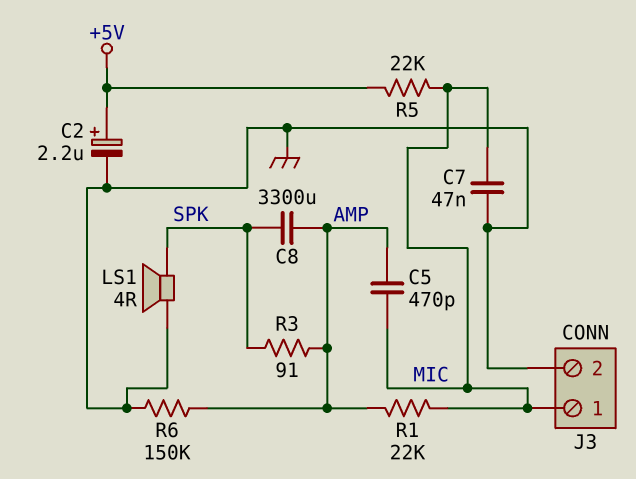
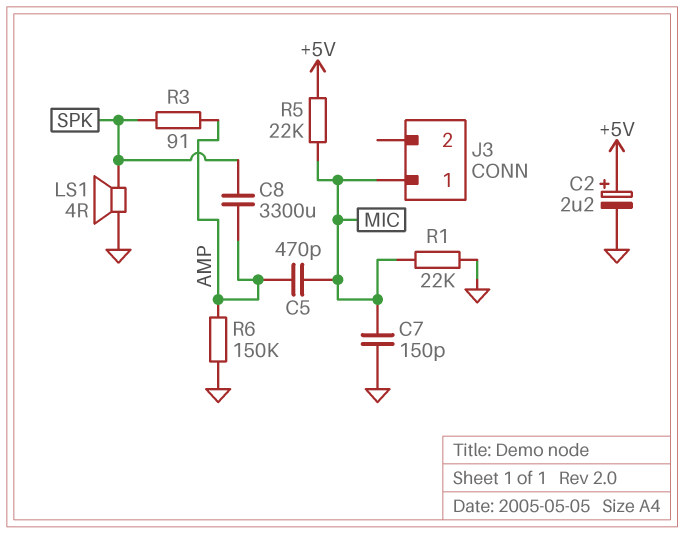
C7: 47nF (GND, MIC) -> 150pF (GND, MIC)
J3 pin 2: GND -> none
R1: 22k (AMP, MIC) -> 22k (GND, MIC)

